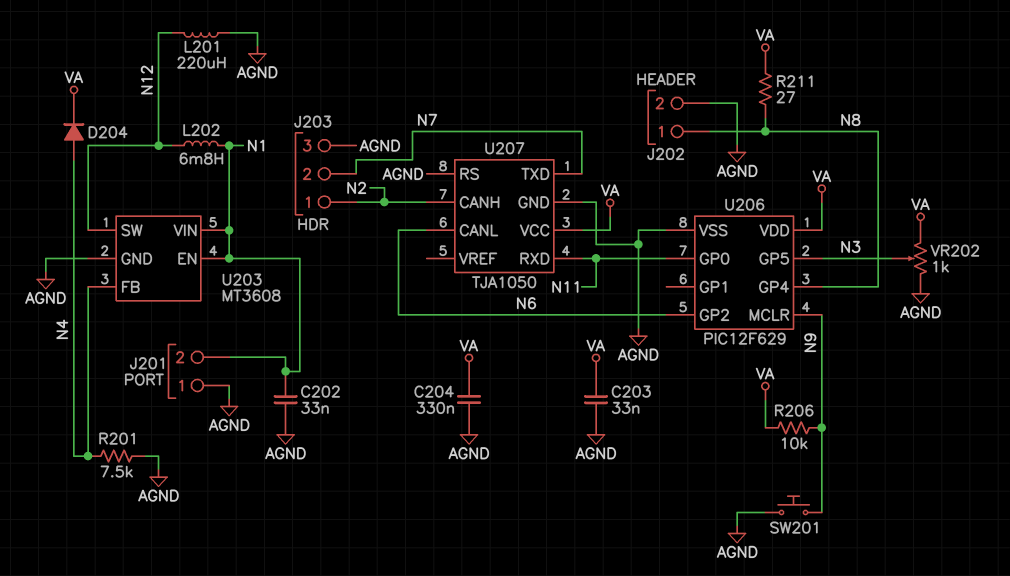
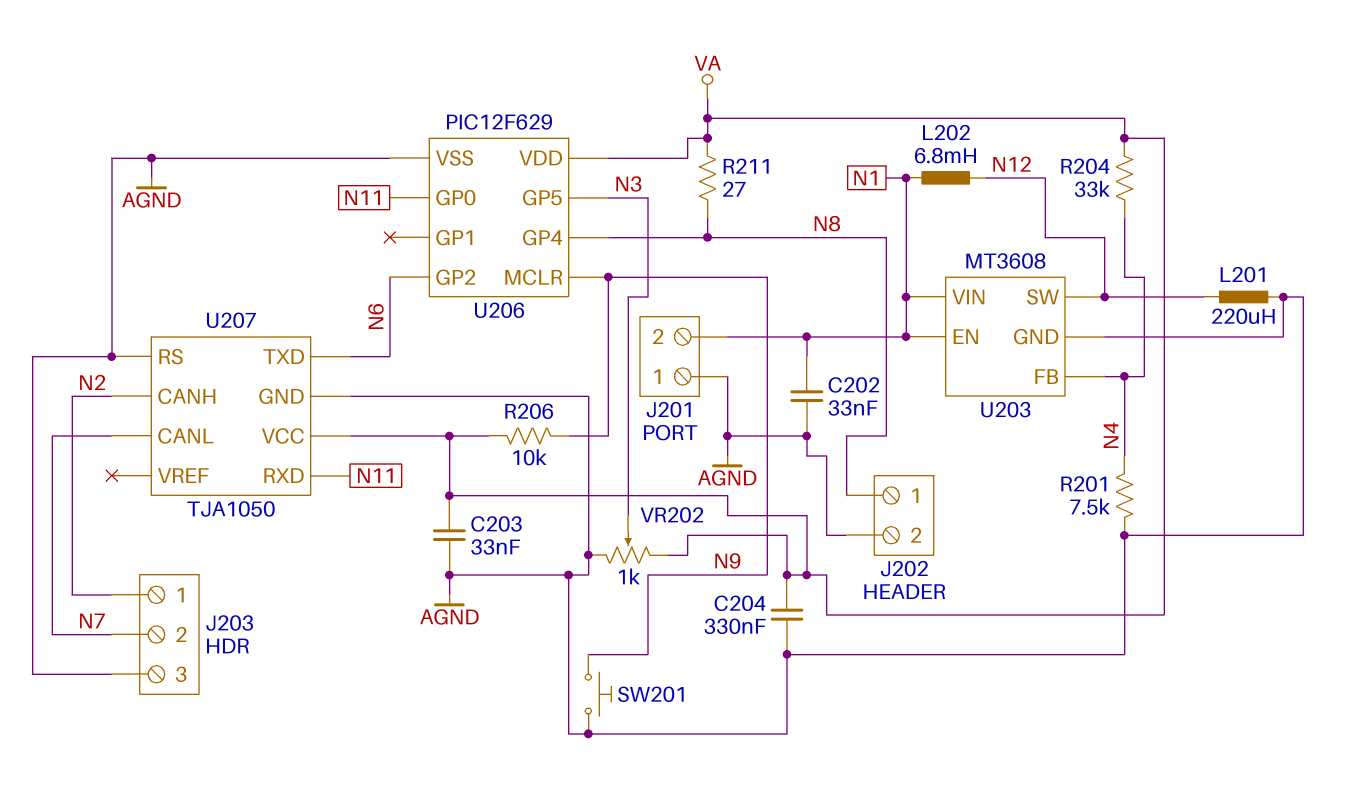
D204: diode (A N4, K VA) -> none
R204: none -> 33k (N4, VA)
U207 pin CANL: N6 -> N7
U207 pin TXD: N7 -> N6

